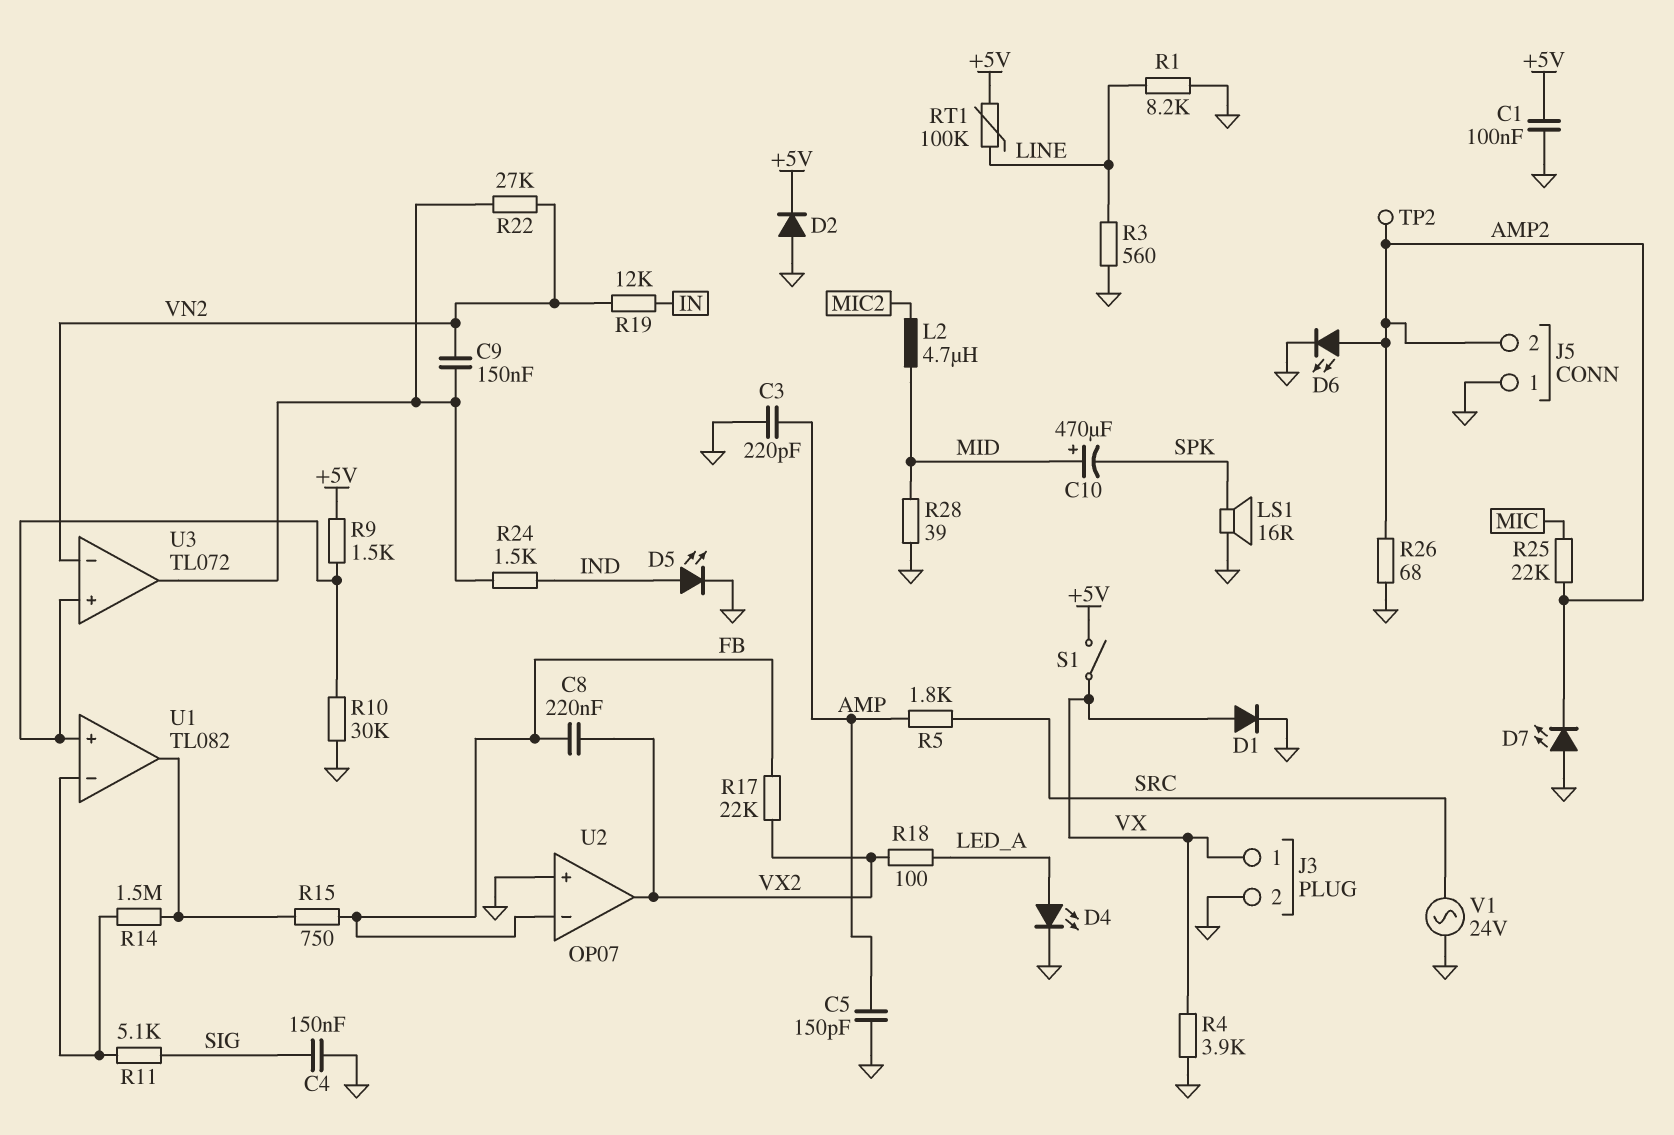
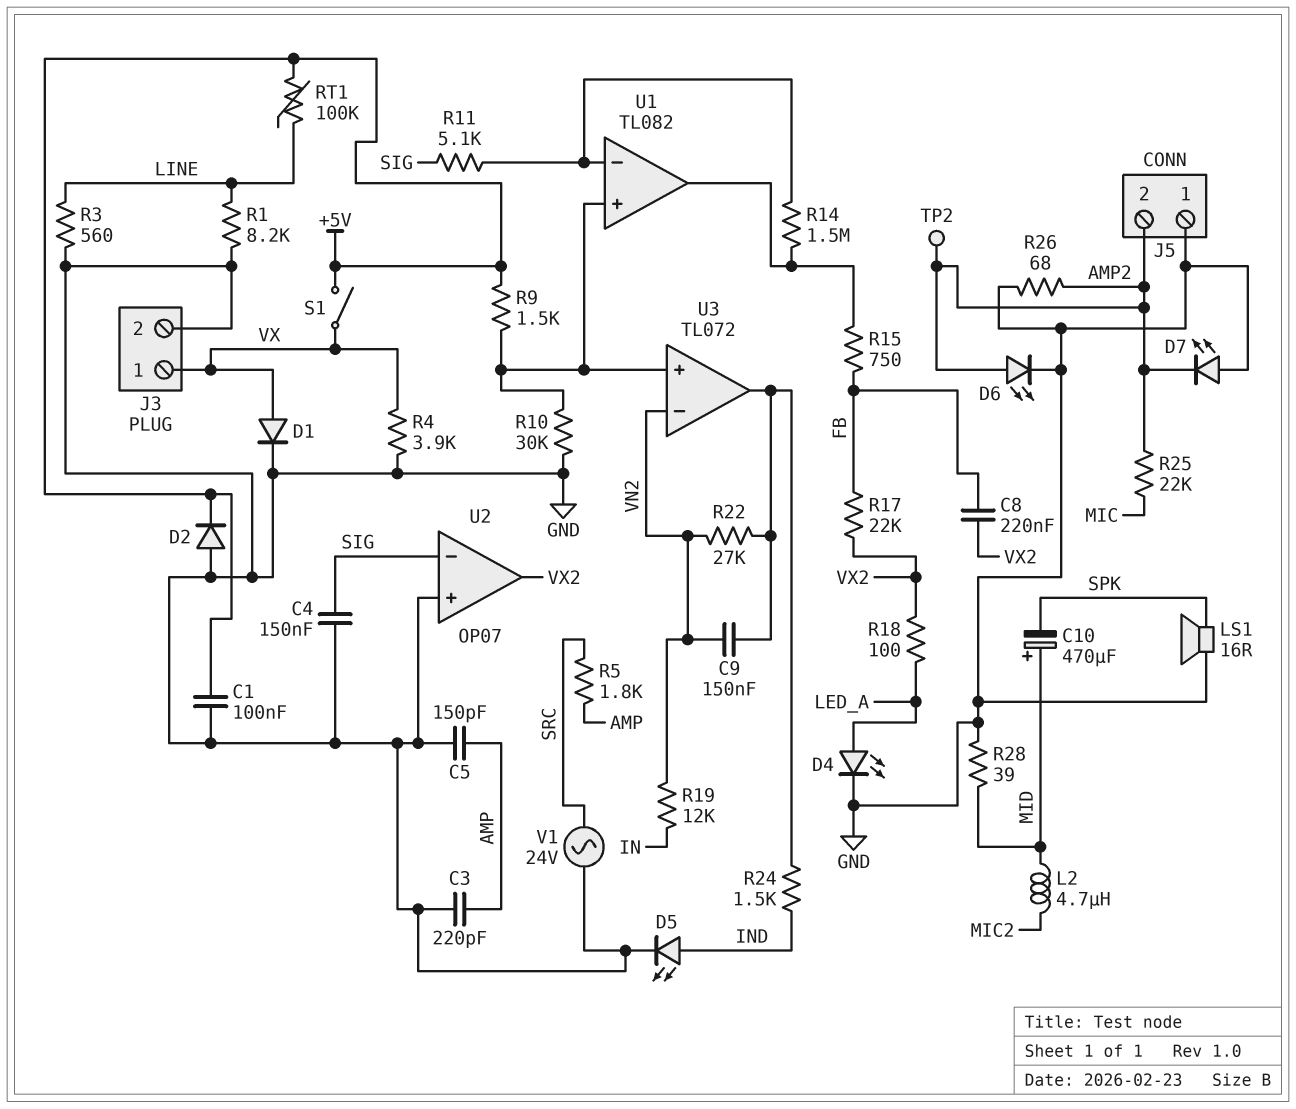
U2 pin in-: FB -> SIG

